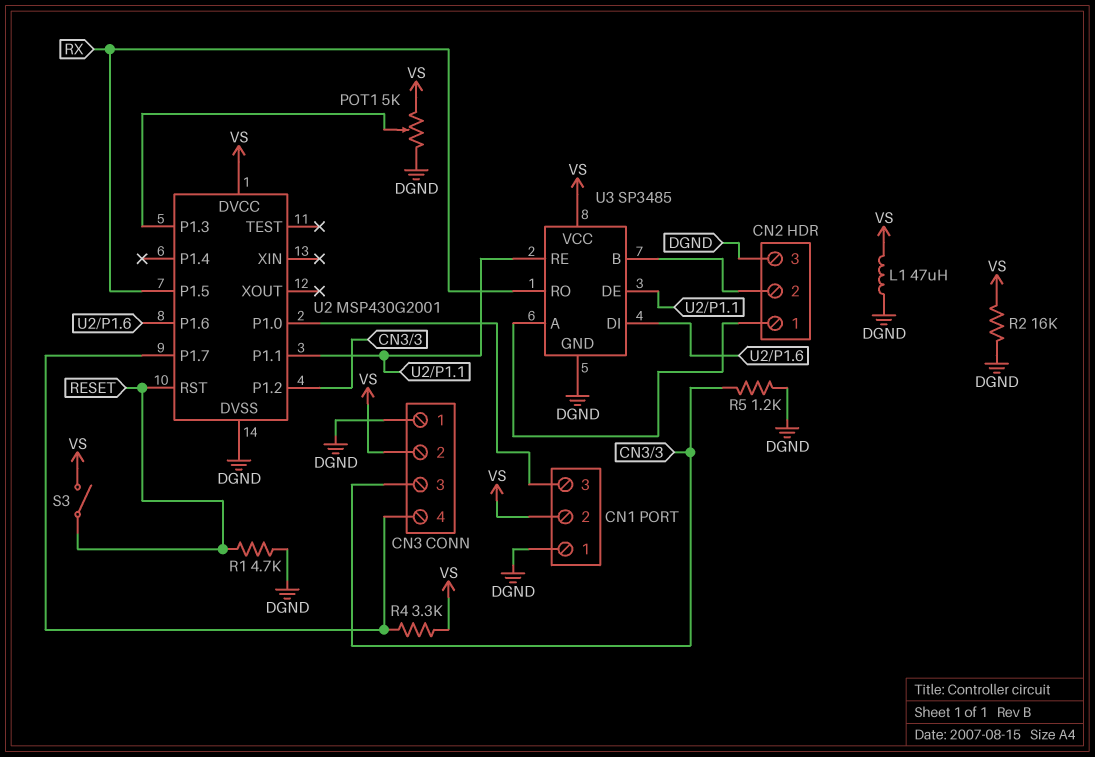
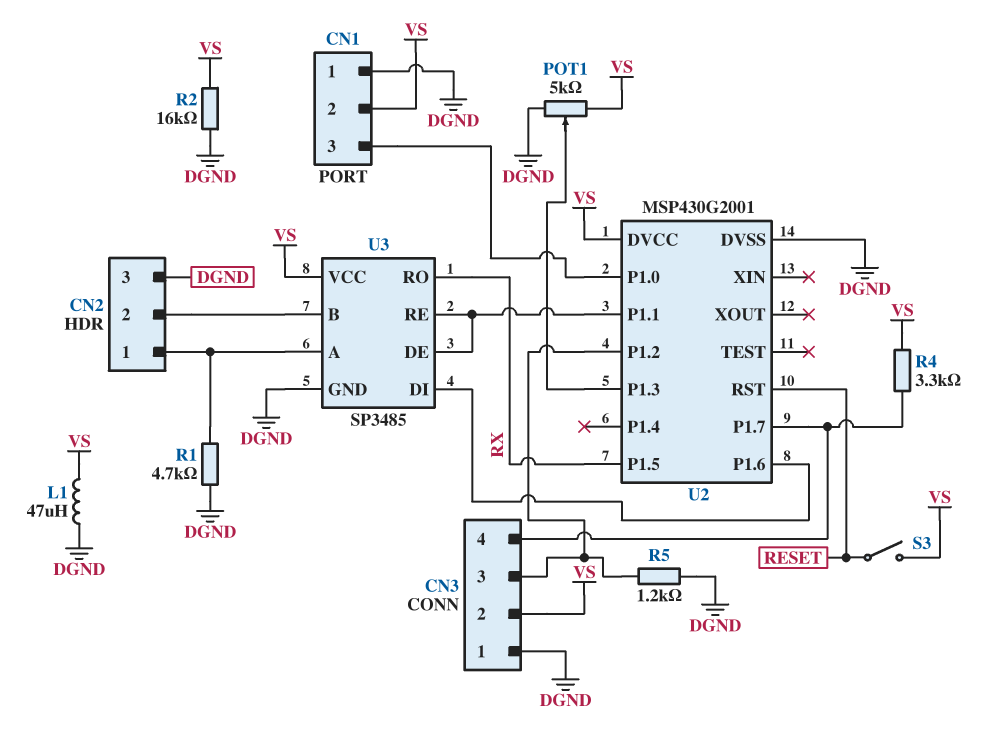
R1: 4.7k (DGND, RESET) -> 4.7k (CN2/1, DGND)

